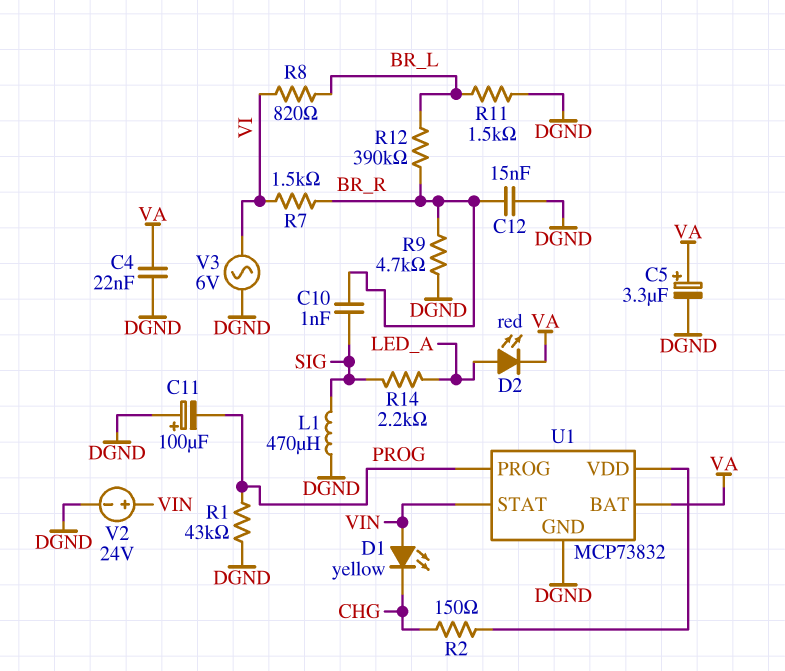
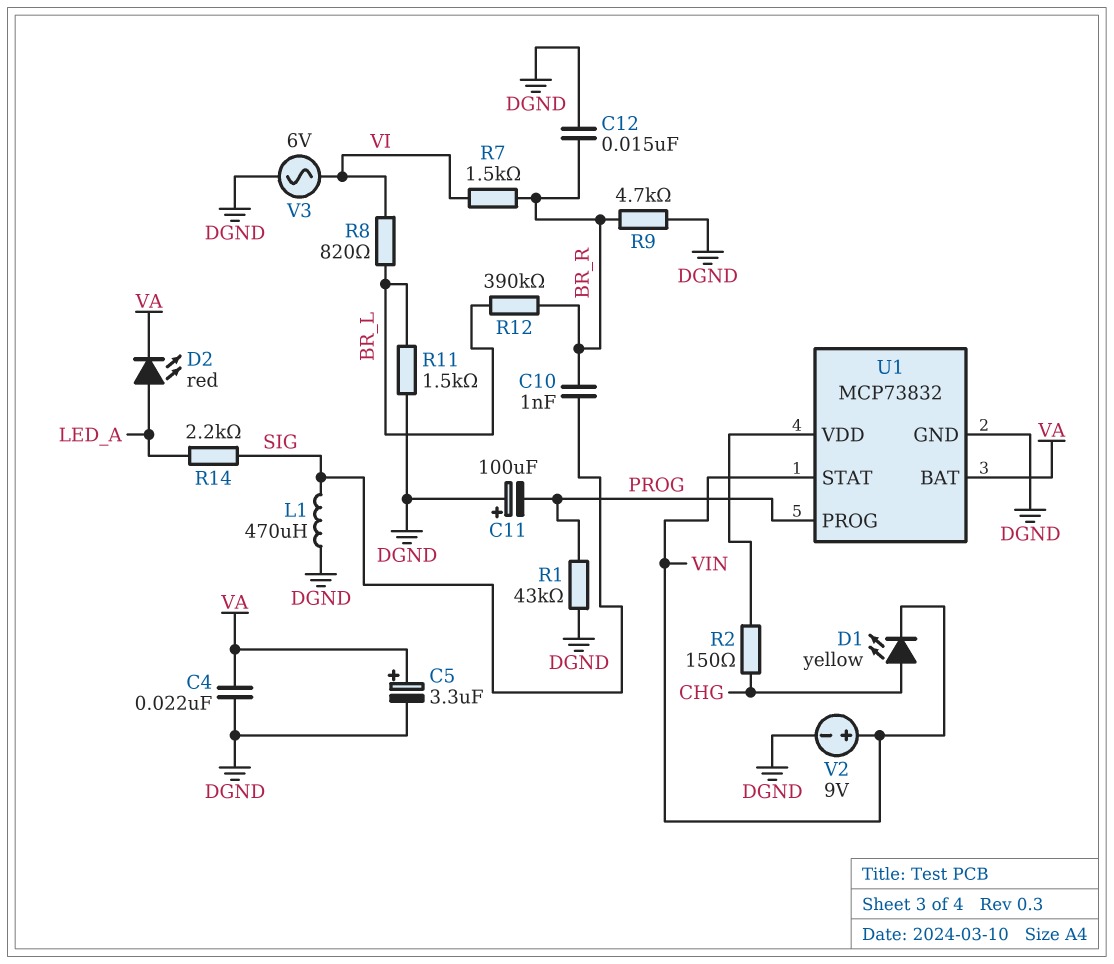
D1: LED yellow (A VIN, K CHG) -> LED yellow (A CHG, K VIN)
V2: 24V (plus VIN, minus DGND) -> 9V (plus VIN, minus DGND)

